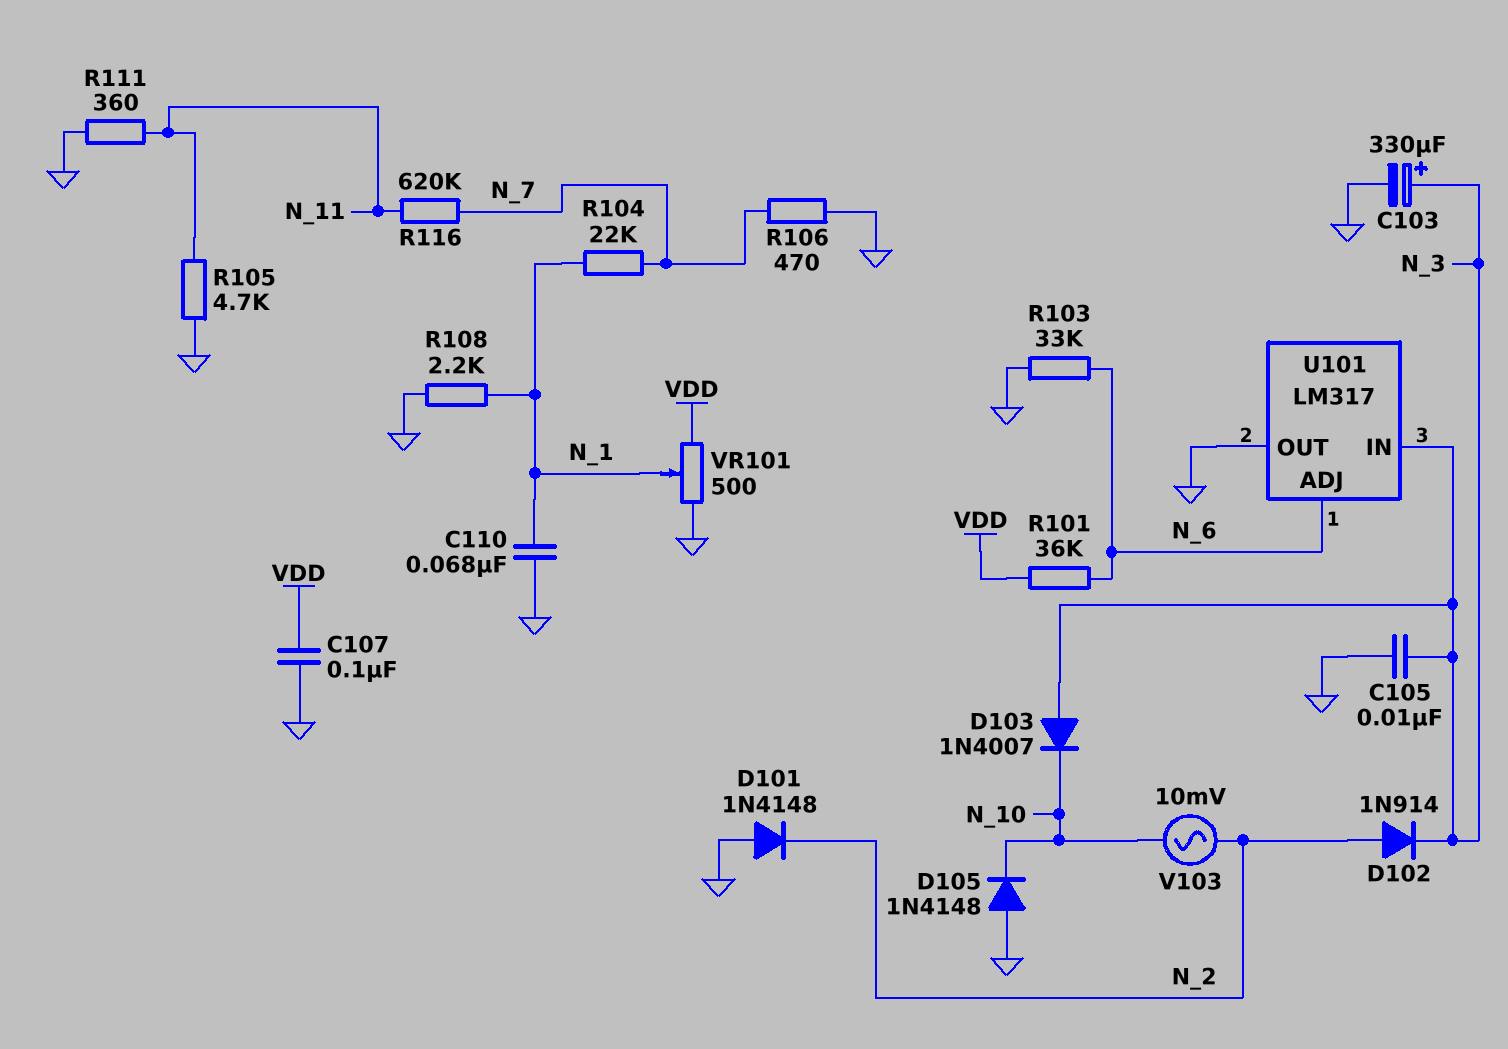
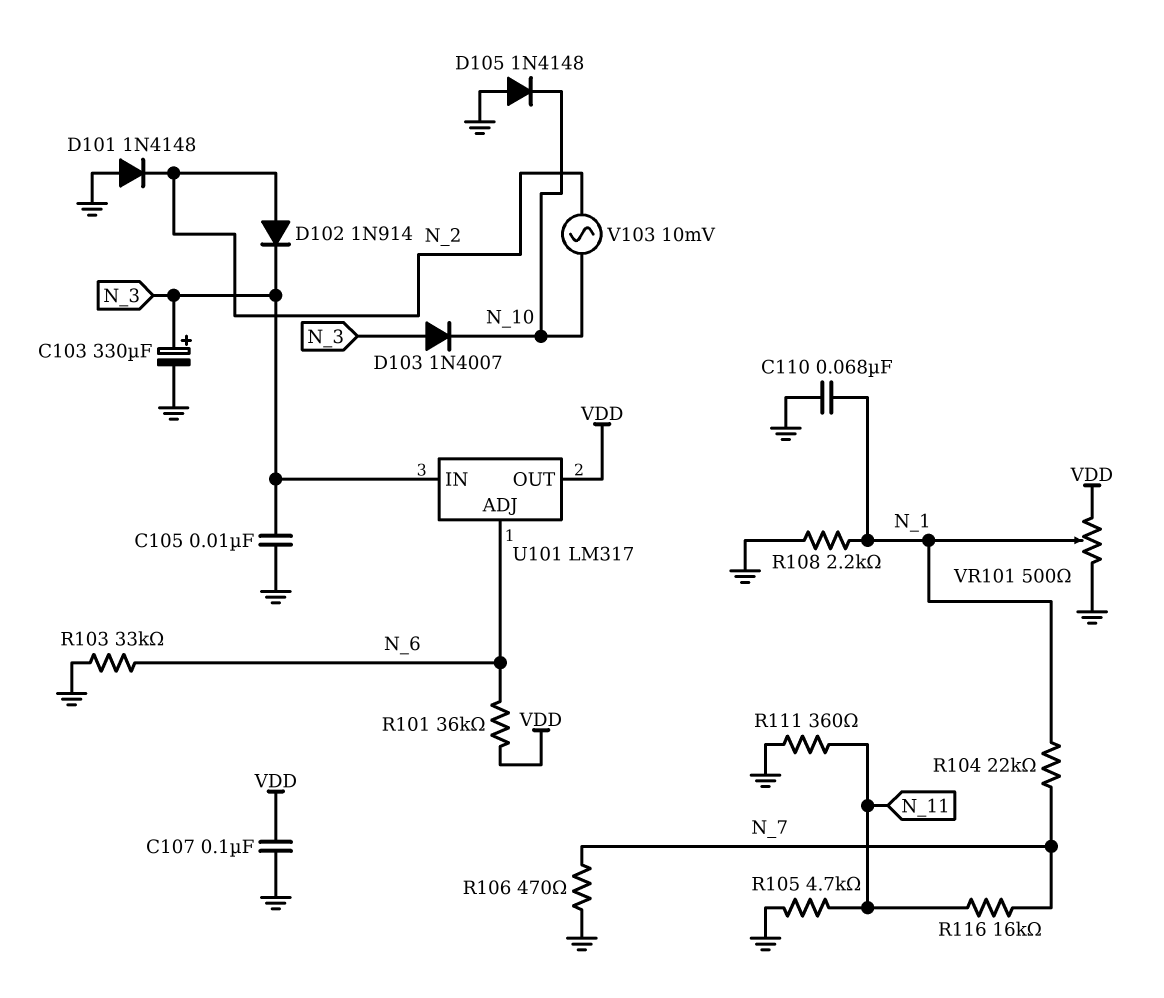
R116: 620k (N_7, N_11) -> 16k (N_7, N_11)
U101 pin OUT: GND -> VDD

